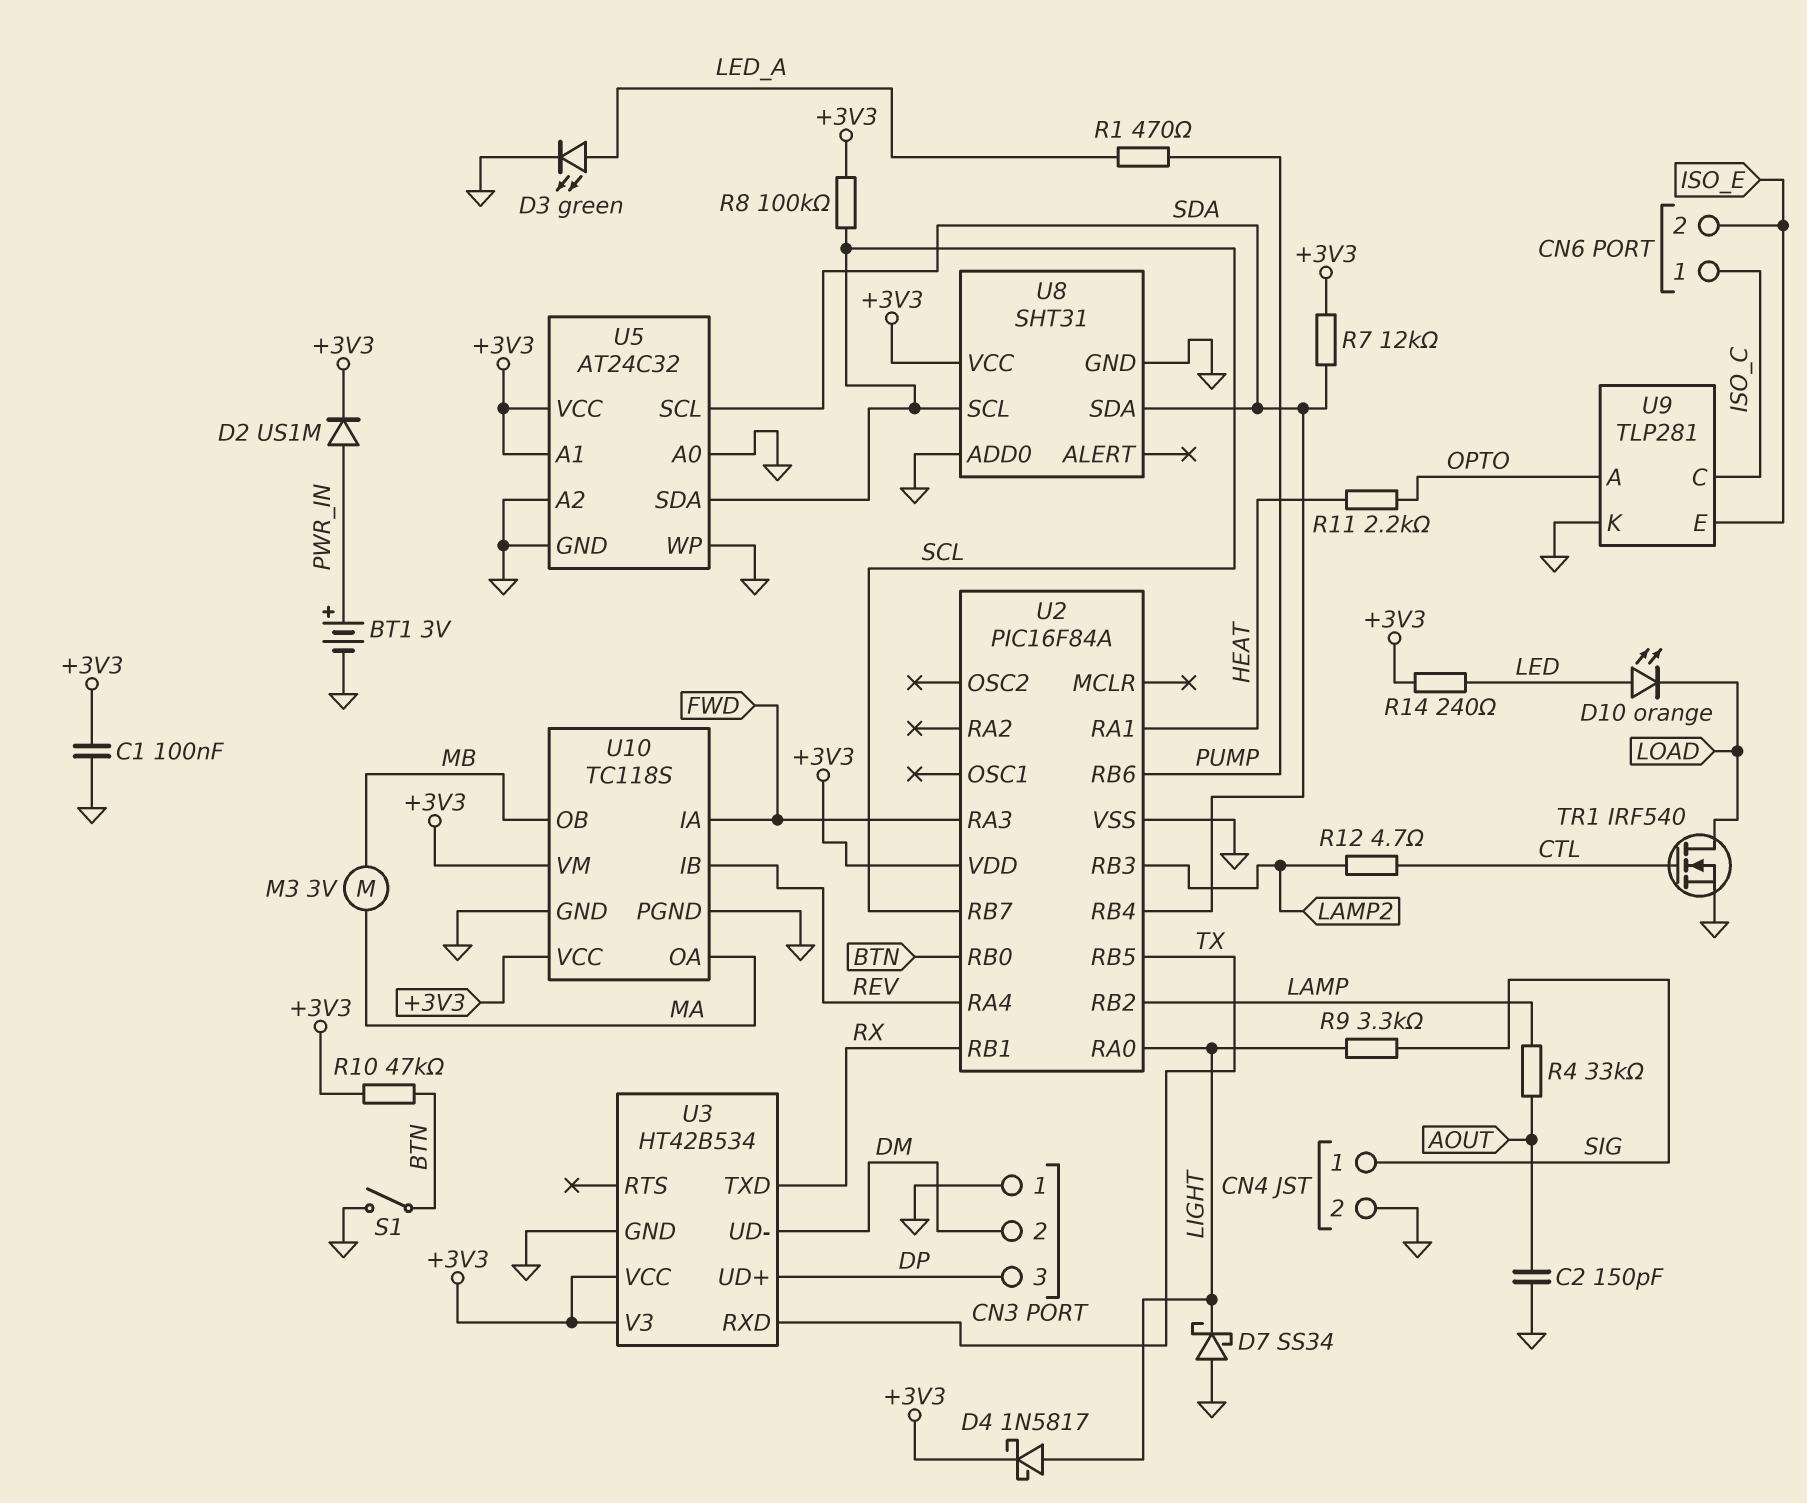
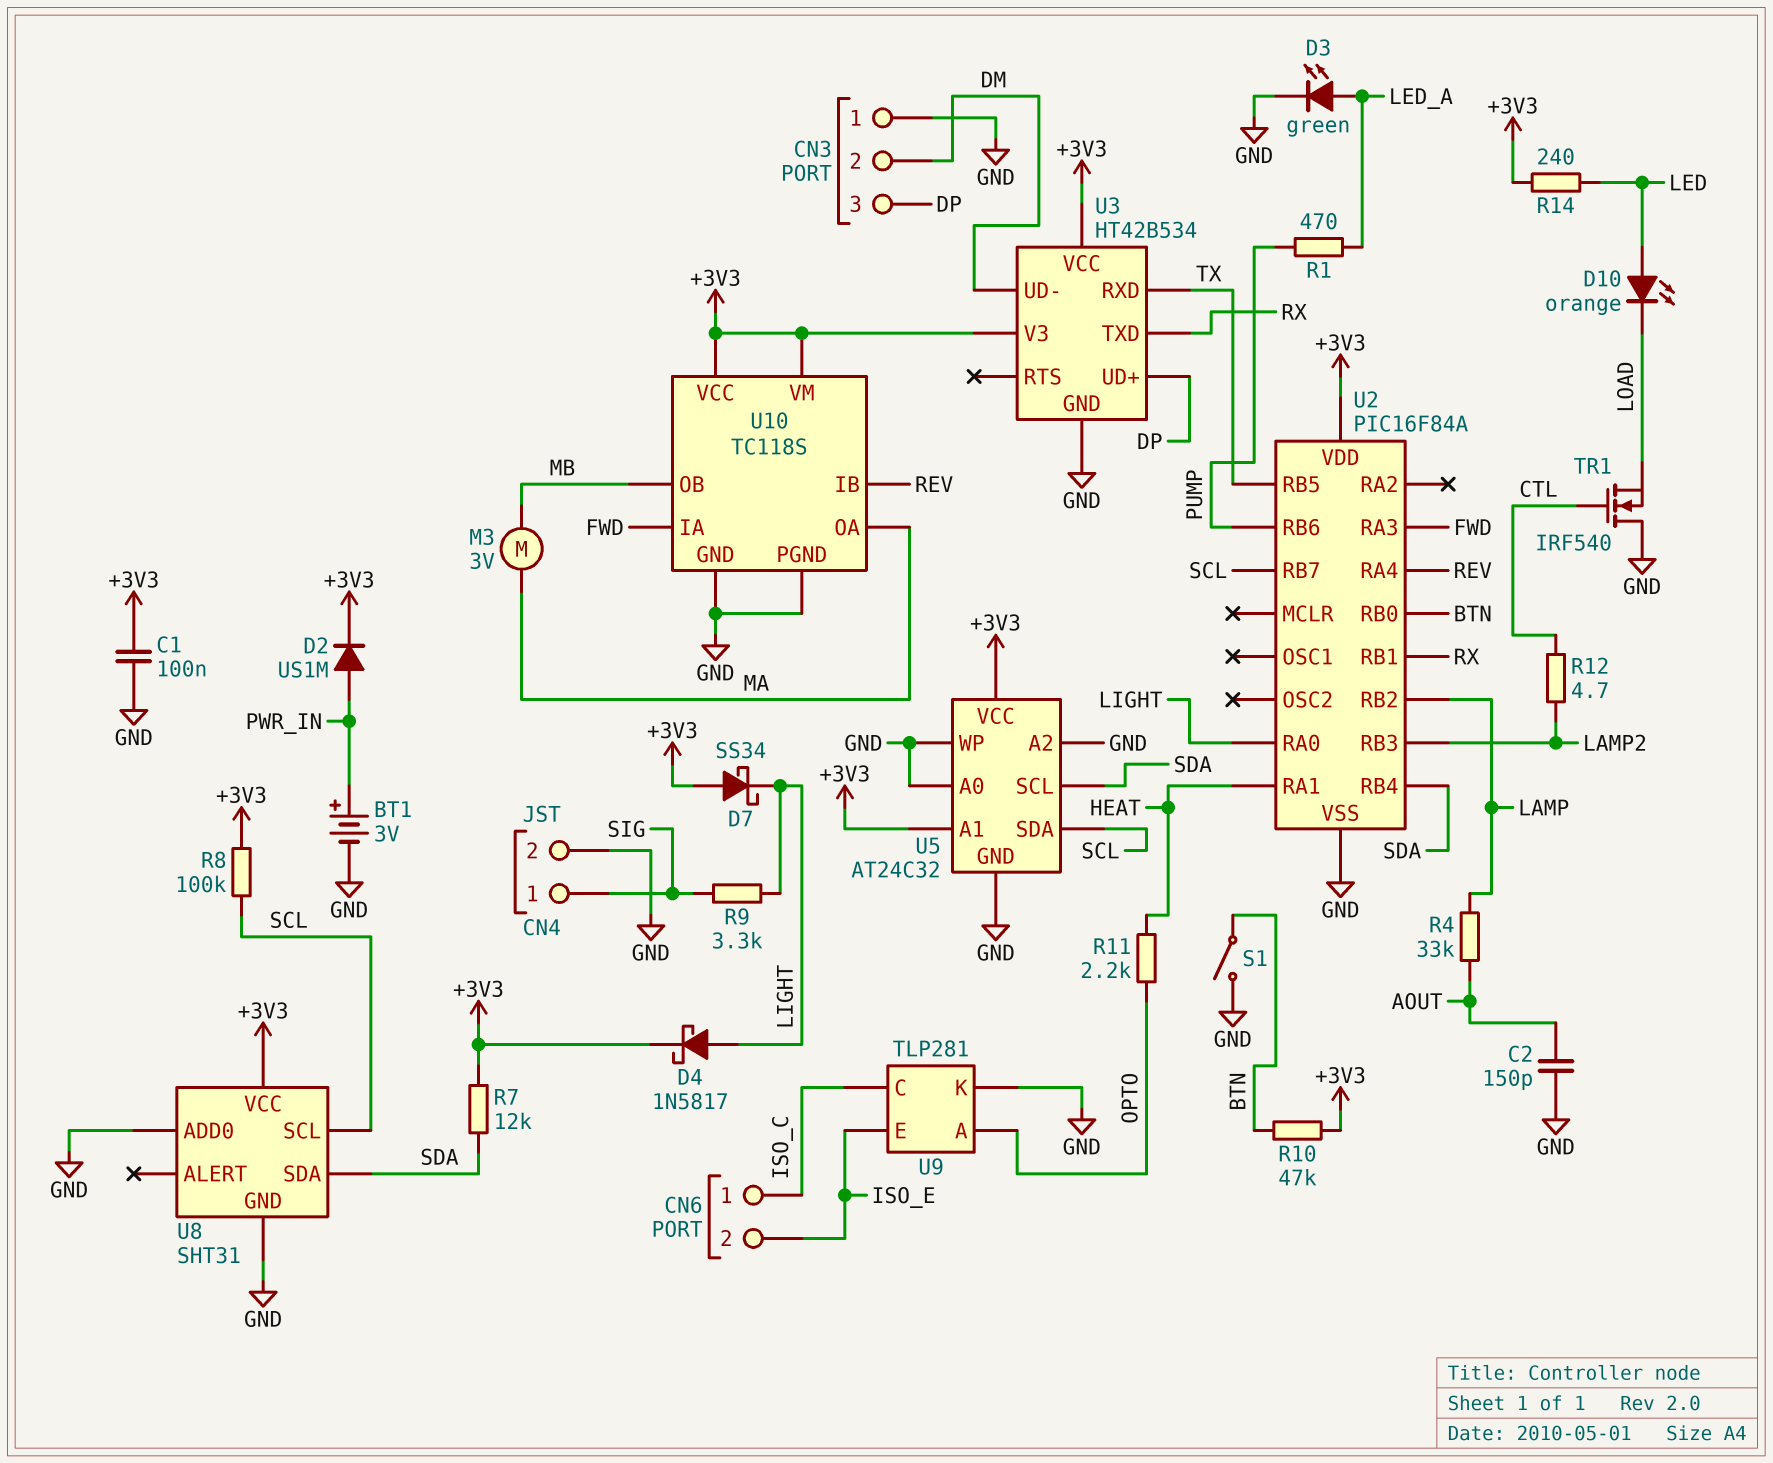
D7: schottky SS34 (A GND, K LIGHT) -> schottky SS34 (A +3V3, K LIGHT)
TR1: NMOS IRF540 (G CTL, D LOAD, S GND) -> NMOS IRF540 (G CTL, D GND, S LOAD)

